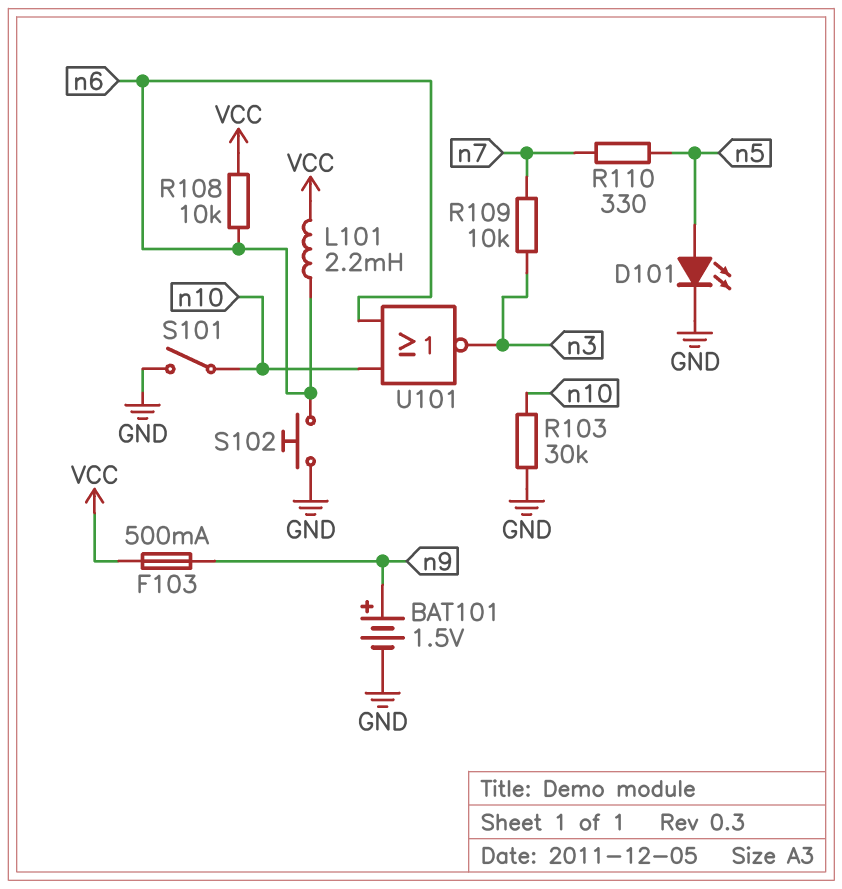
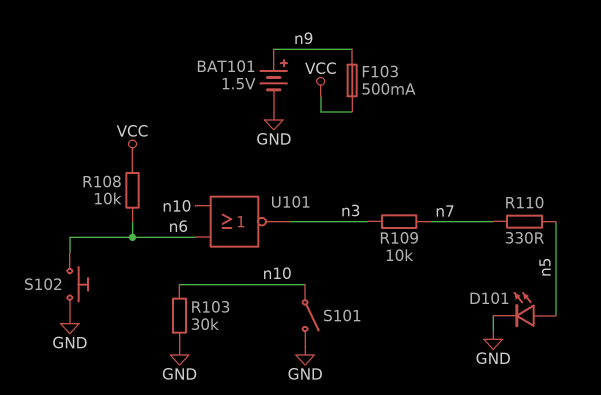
L101: 2.2mH (VCC, n6) -> none

